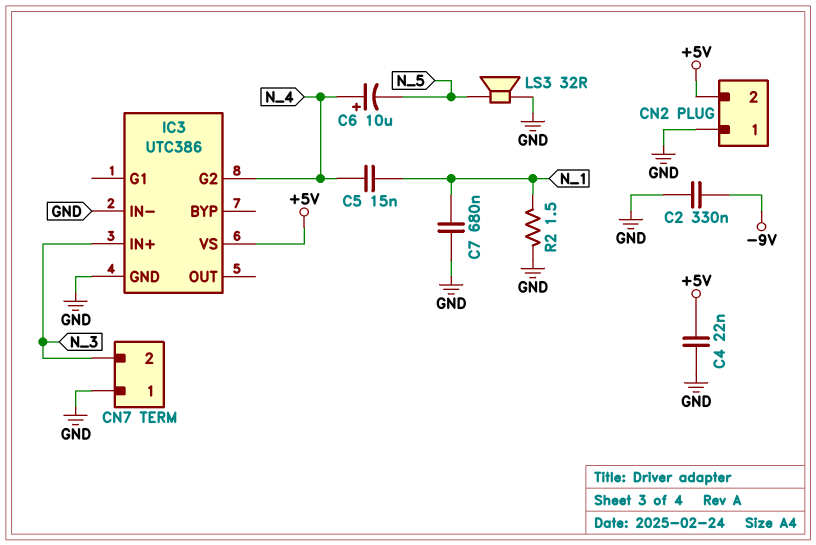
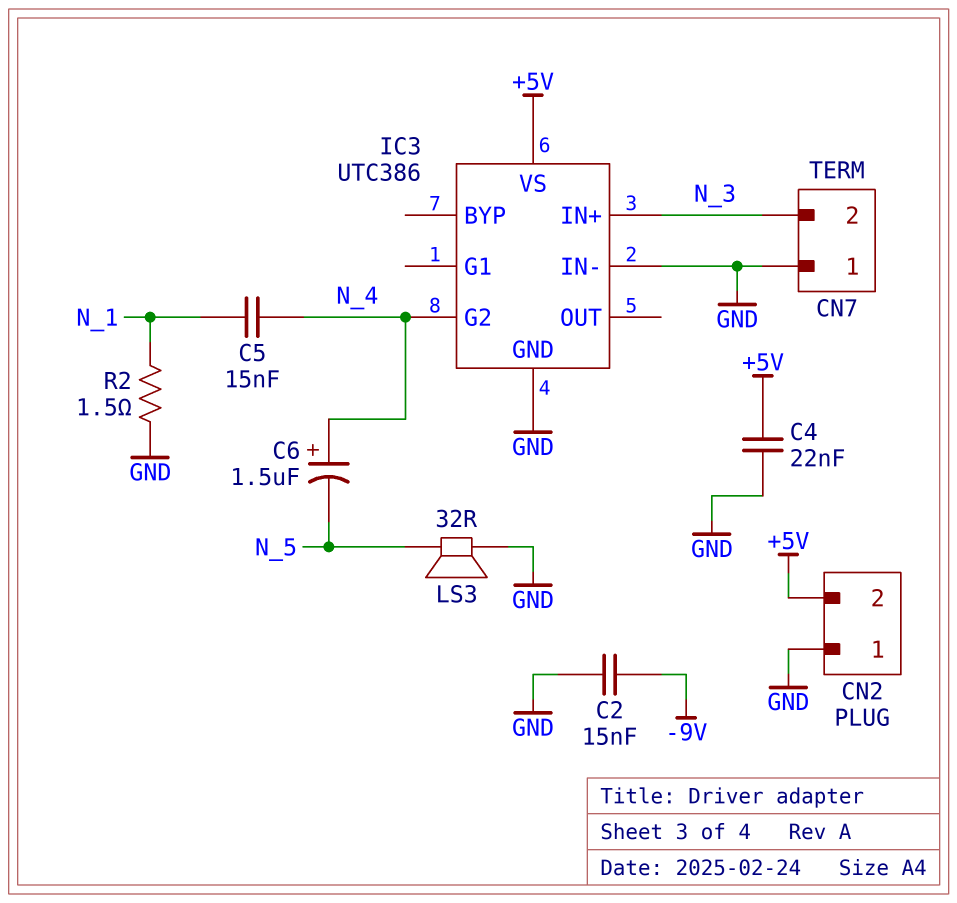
C2: 330nF (-9V, GND) -> 15nF (-9V, GND)
C6: 10uF (plus N_4, minus N_5) -> 1.5uF (plus N_4, minus N_5)
C7: 680nF (GND, N_1) -> none

